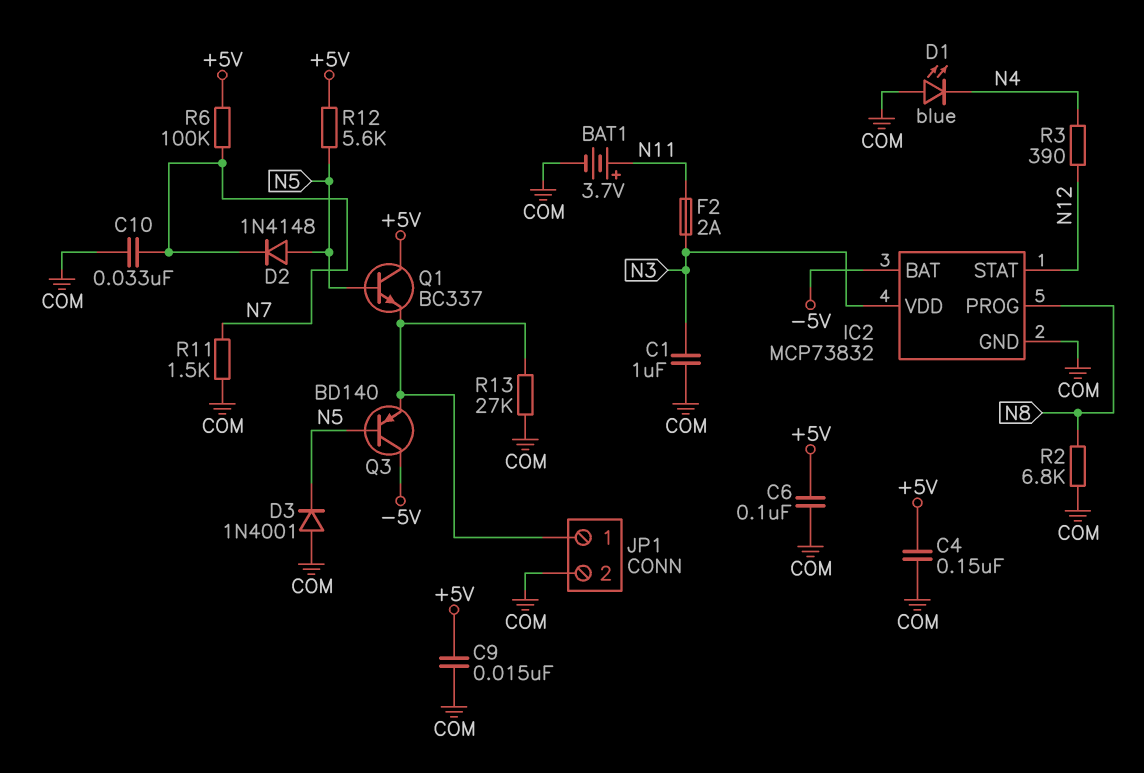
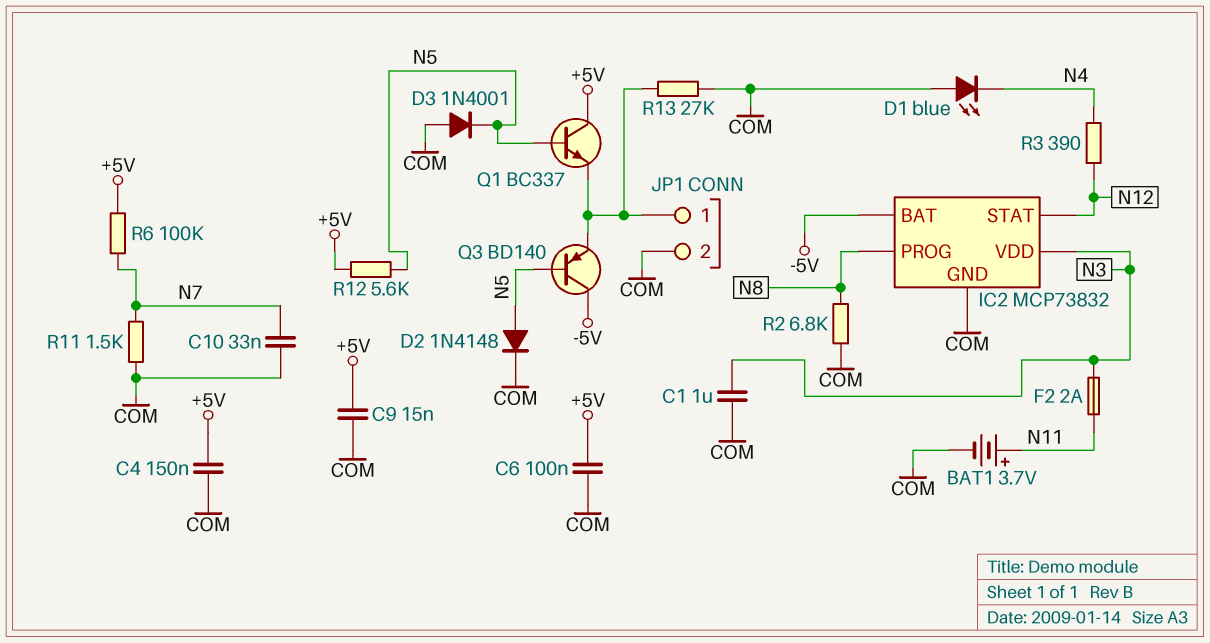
D2: diode 1N4148 (A N5, K N7) -> diode 1N4148 (A N5, K COM)

